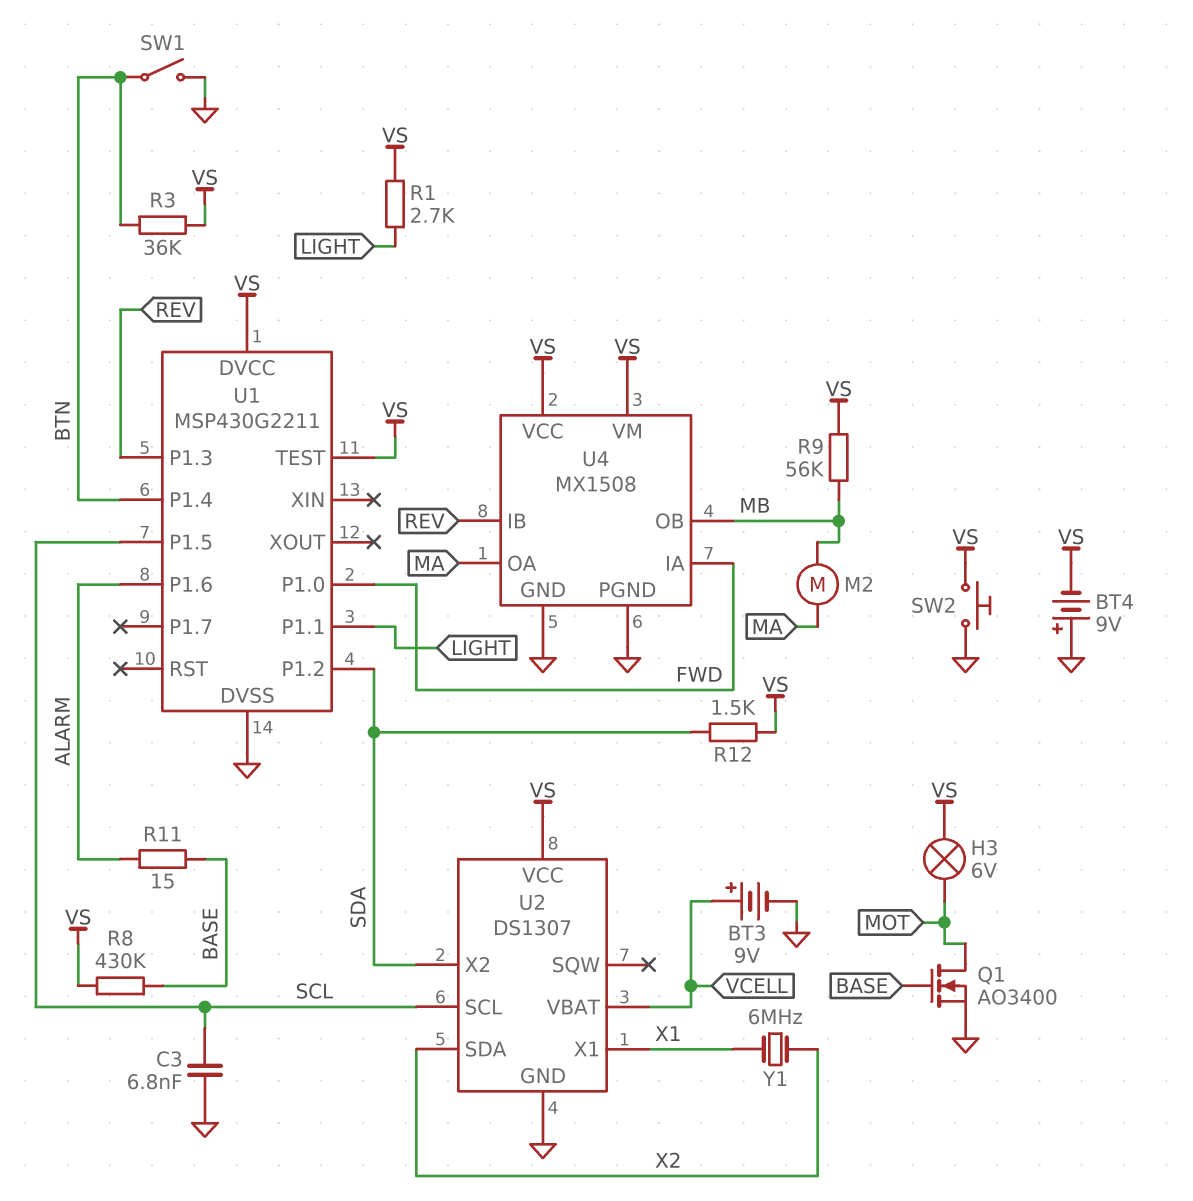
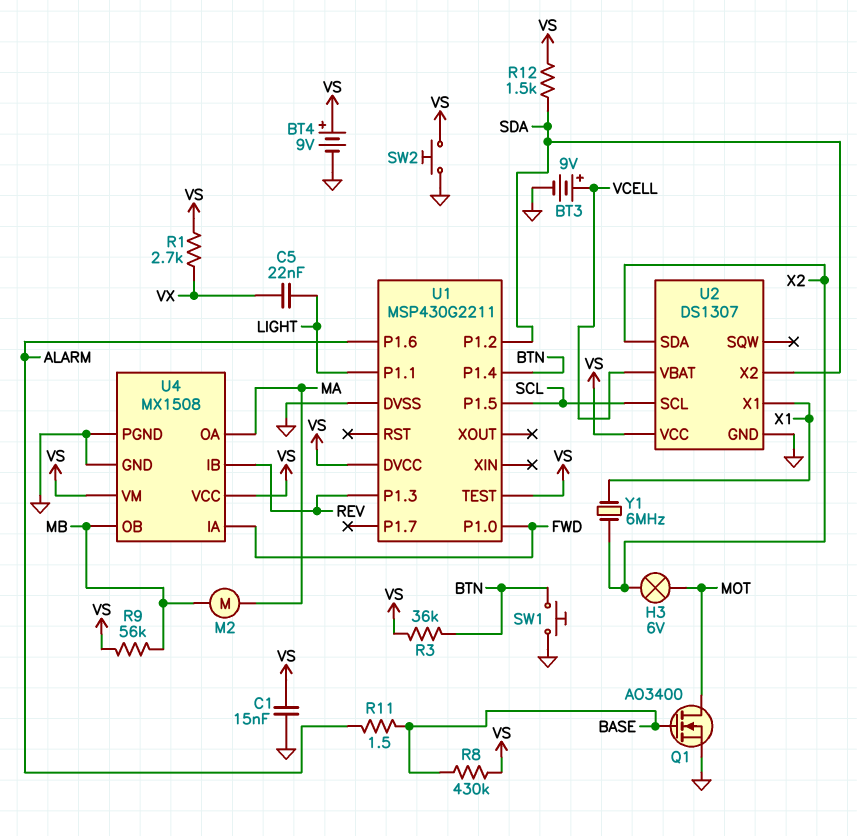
BT4: 9V (plus GND, minus VS) -> 9V (plus VS, minus GND)
C1: none -> 15nF (GND, VS)
C3: 6.8nF (GND, SCL) -> none
C5: none -> 22nF (LIGHT, VX)
H3: lamp 6V (MOT, VS) -> lamp 6V (MOT, X2)
R1: 2.7k (LIGHT, VS) -> 2.7k (VS, VX)
R11: 15 (ALARM, BASE) -> 1.5 (ALARM, BASE)
SW1: switch (BTN, GND) -> button (BTN, GND)

